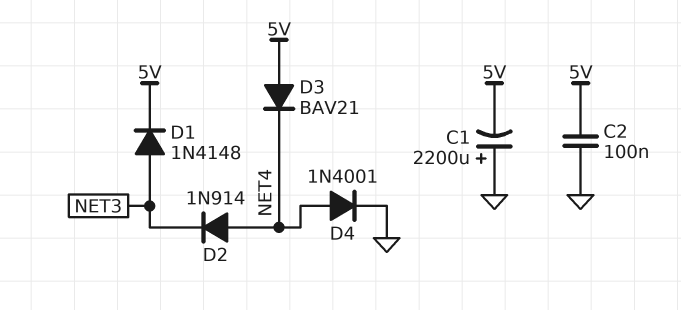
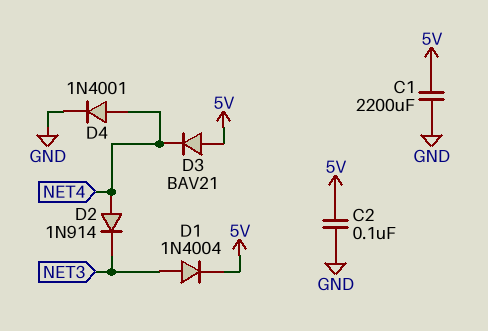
C1: 2200uF (plus GND, minus 5V) -> 2200uF (5V, GND)
D1: diode 1N4148 (A NET3, K 5V) -> diode 1N4004 (A NET3, K 5V)

